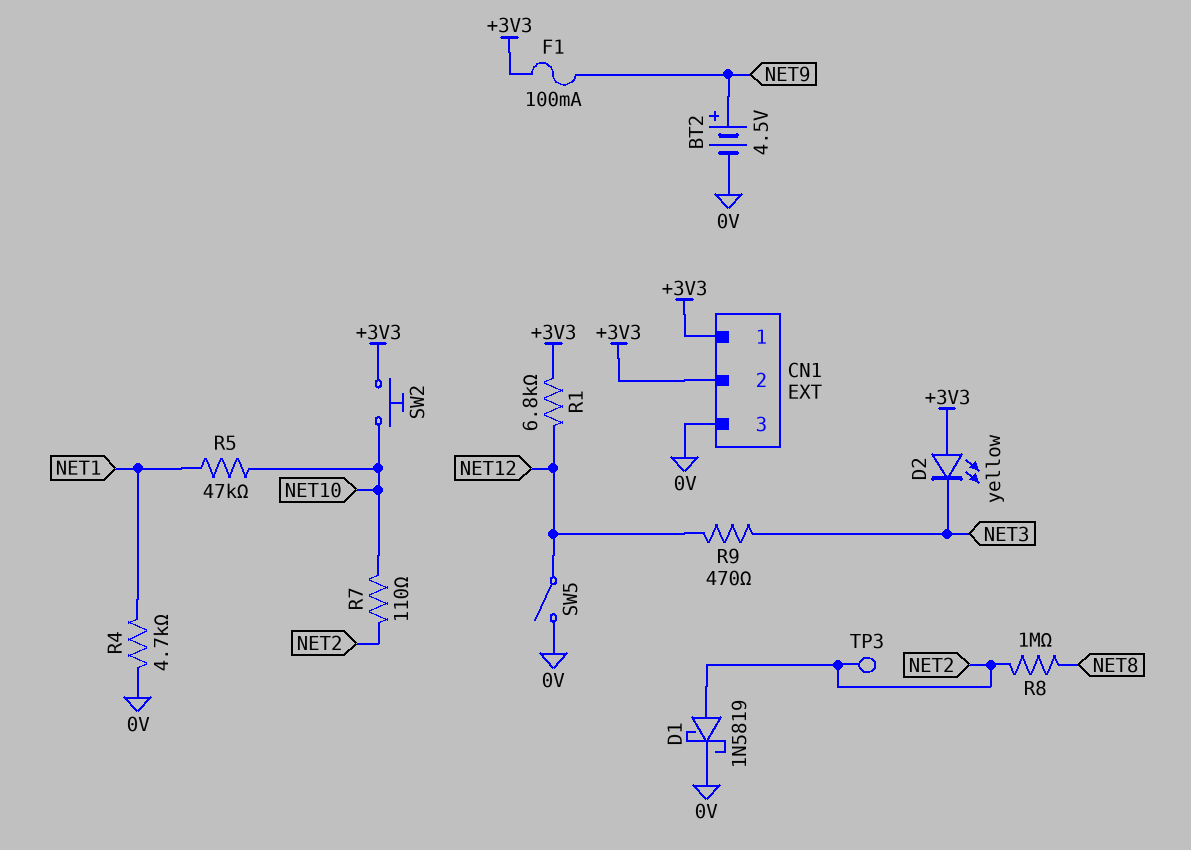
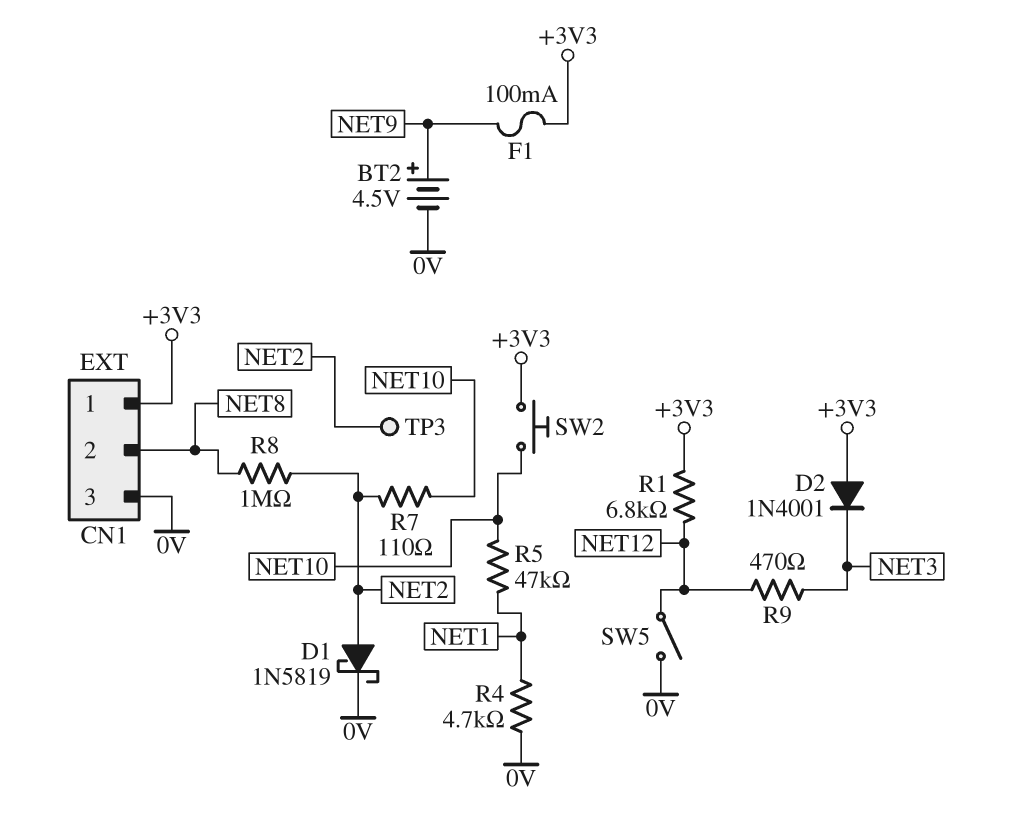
CN1 pin 2: +3V3 -> NET8
D2: LED yellow (A +3V3, K NET3) -> diode 1N4001 (A +3V3, K NET3)

